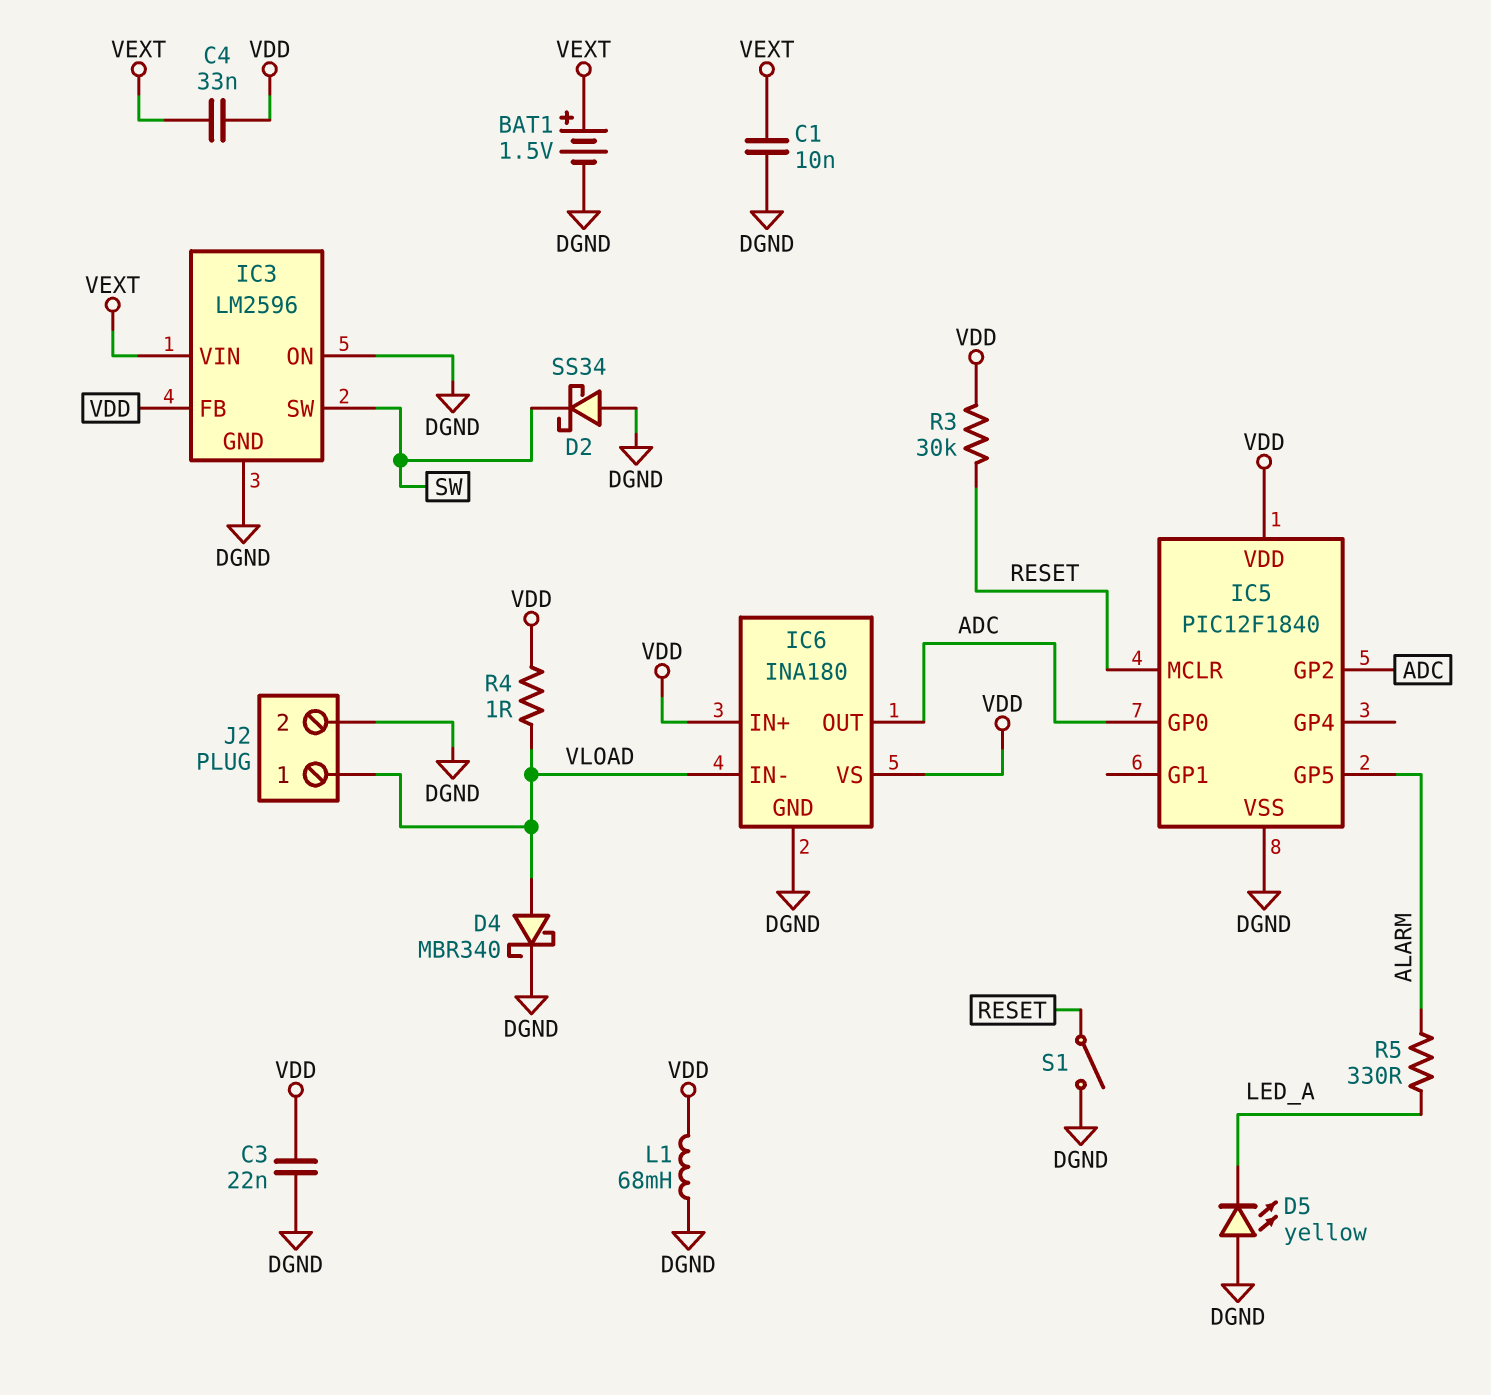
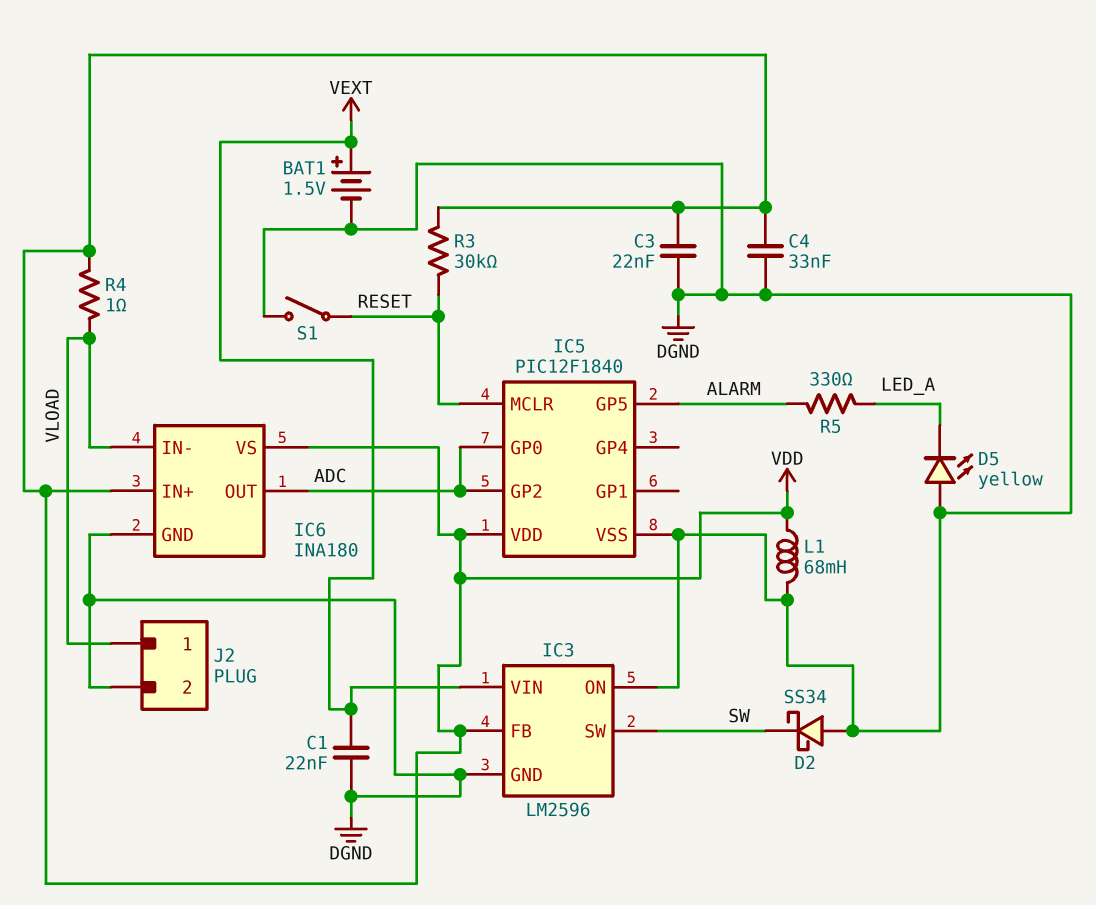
C1: 10nF (DGND, VEXT) -> 22nF (DGND, VEXT)
C4: 33nF (VDD, VEXT) -> 33nF (DGND, VDD)
D4: schottky MBR340 (A VLOAD, K DGND) -> none

